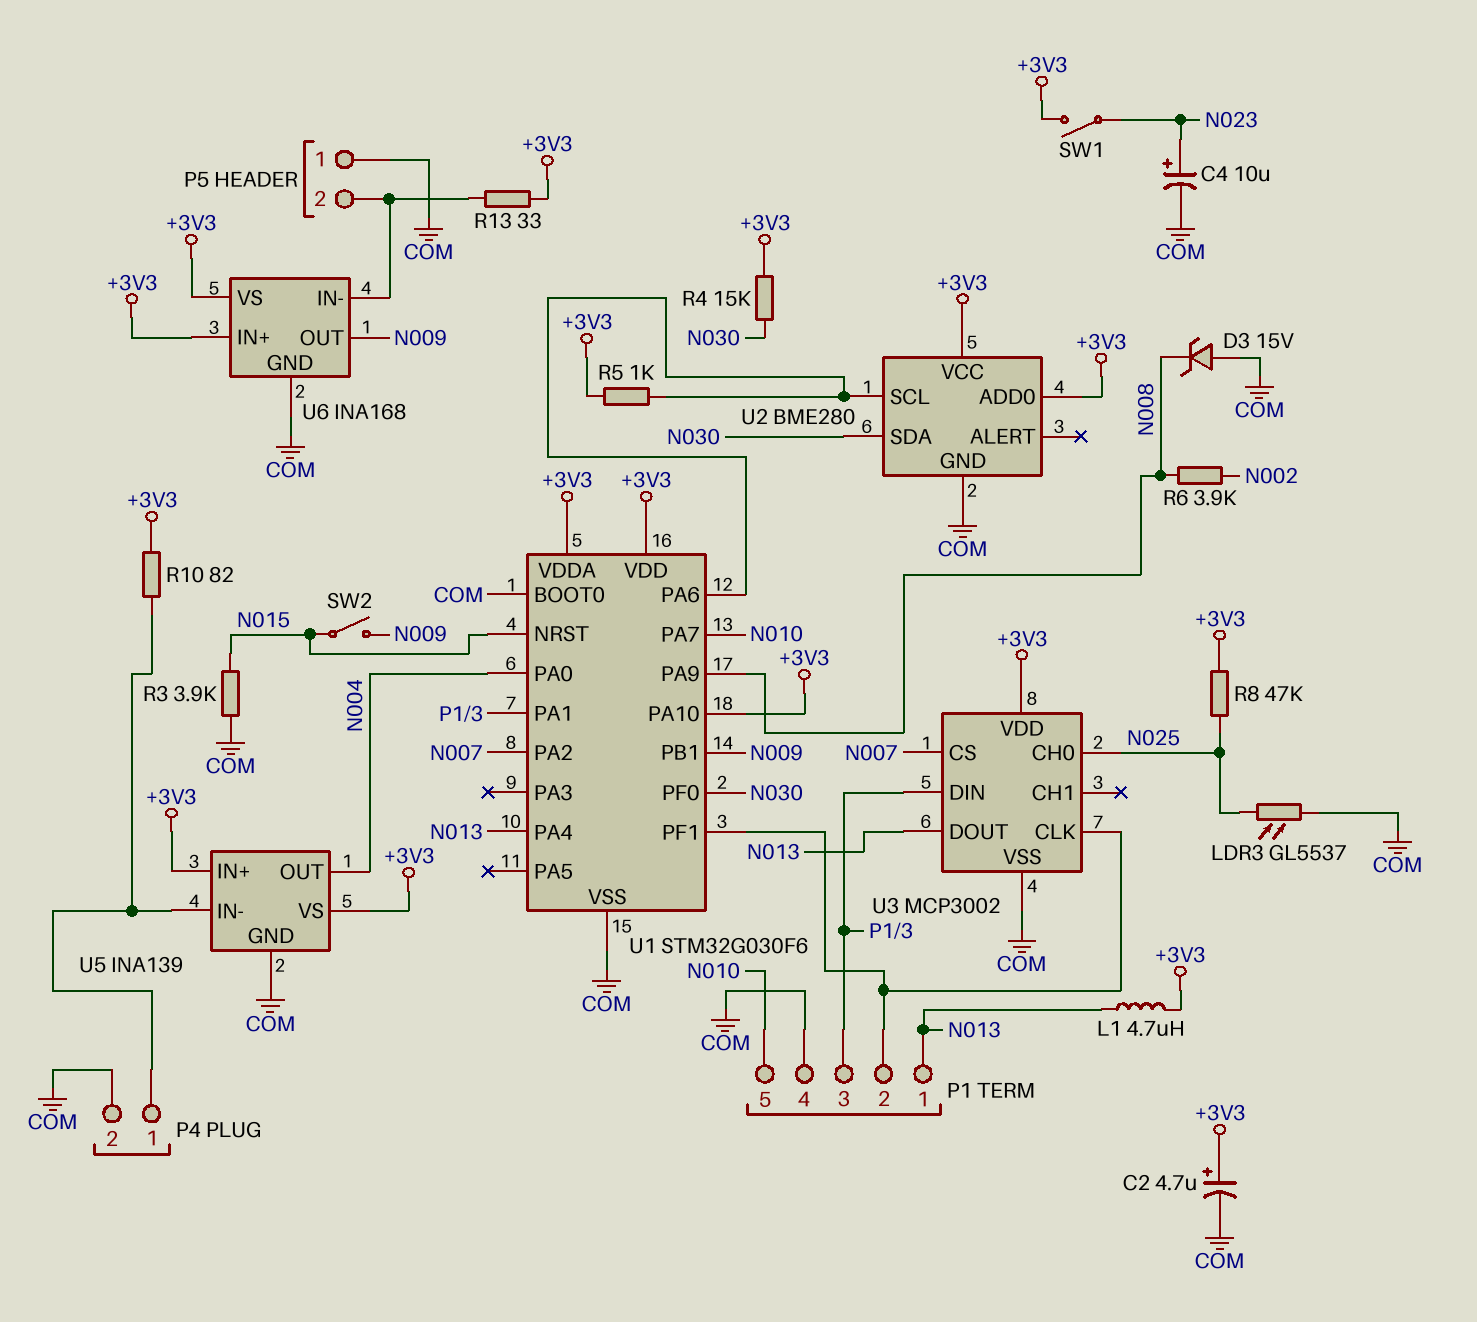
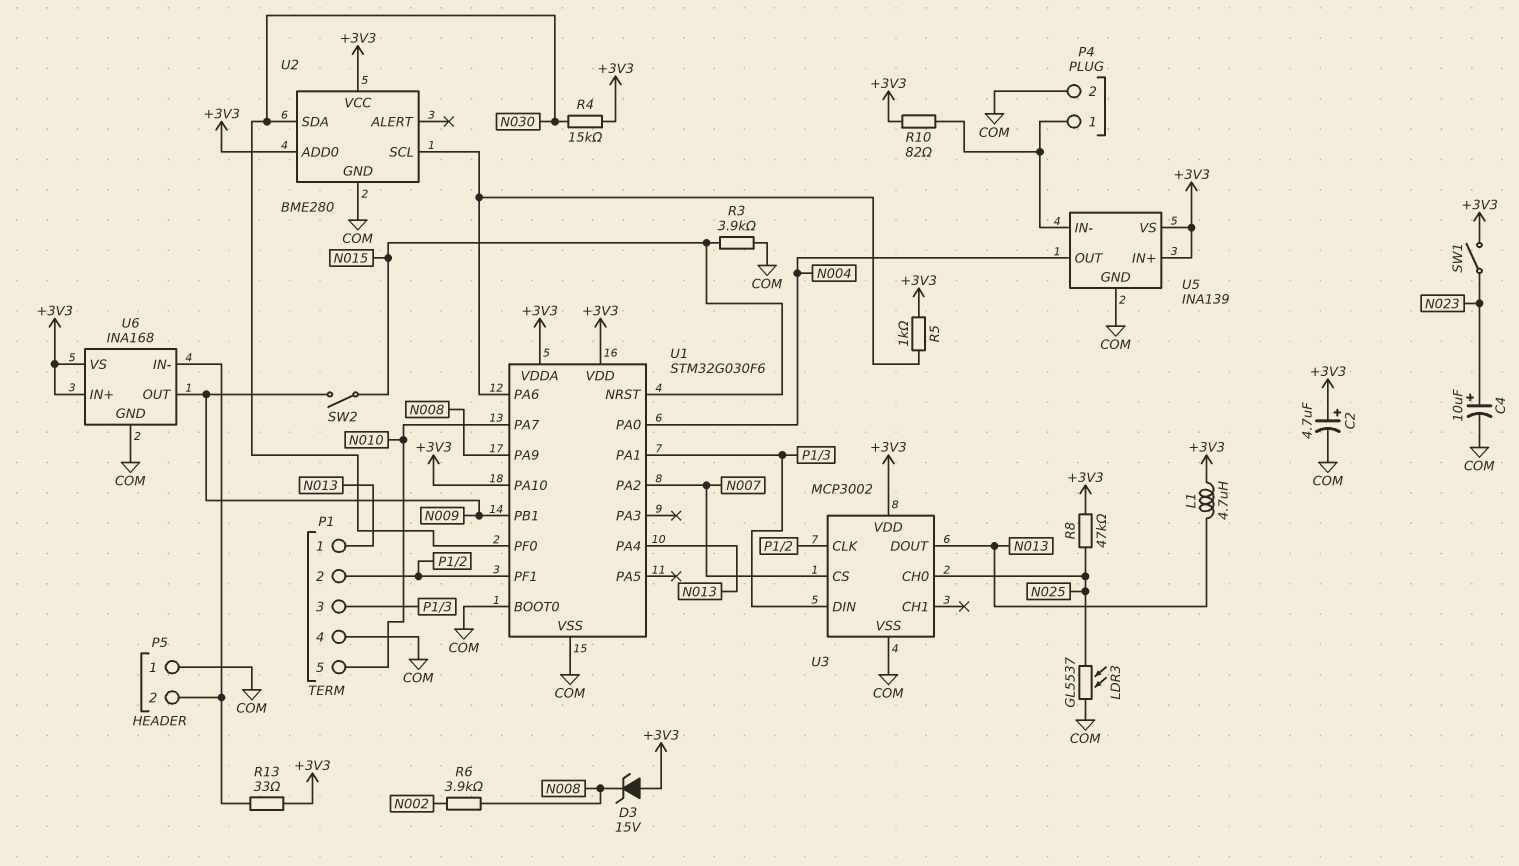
D3: zener 15V (A COM, K N008) -> zener 15V (A +3V3, K N008)

